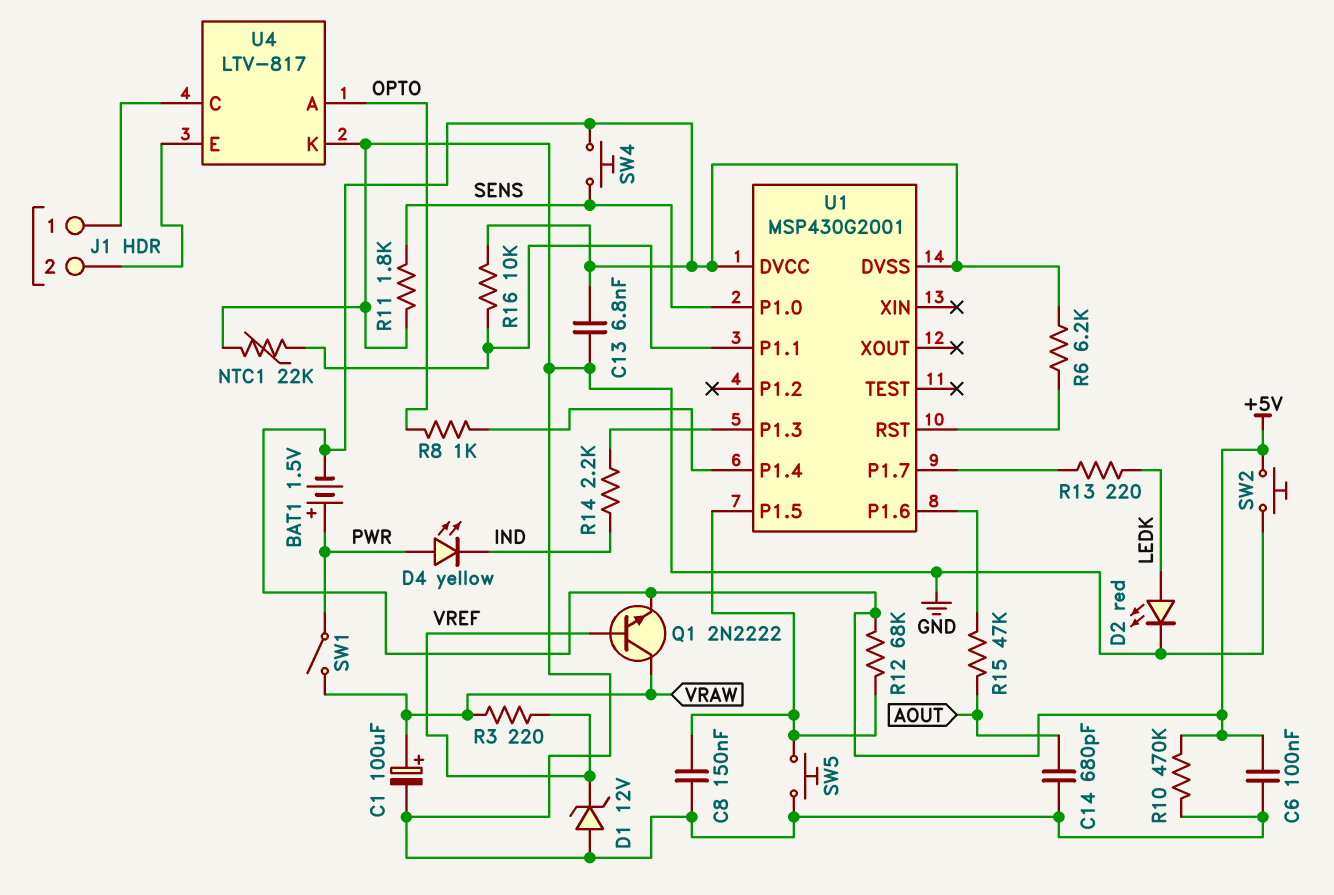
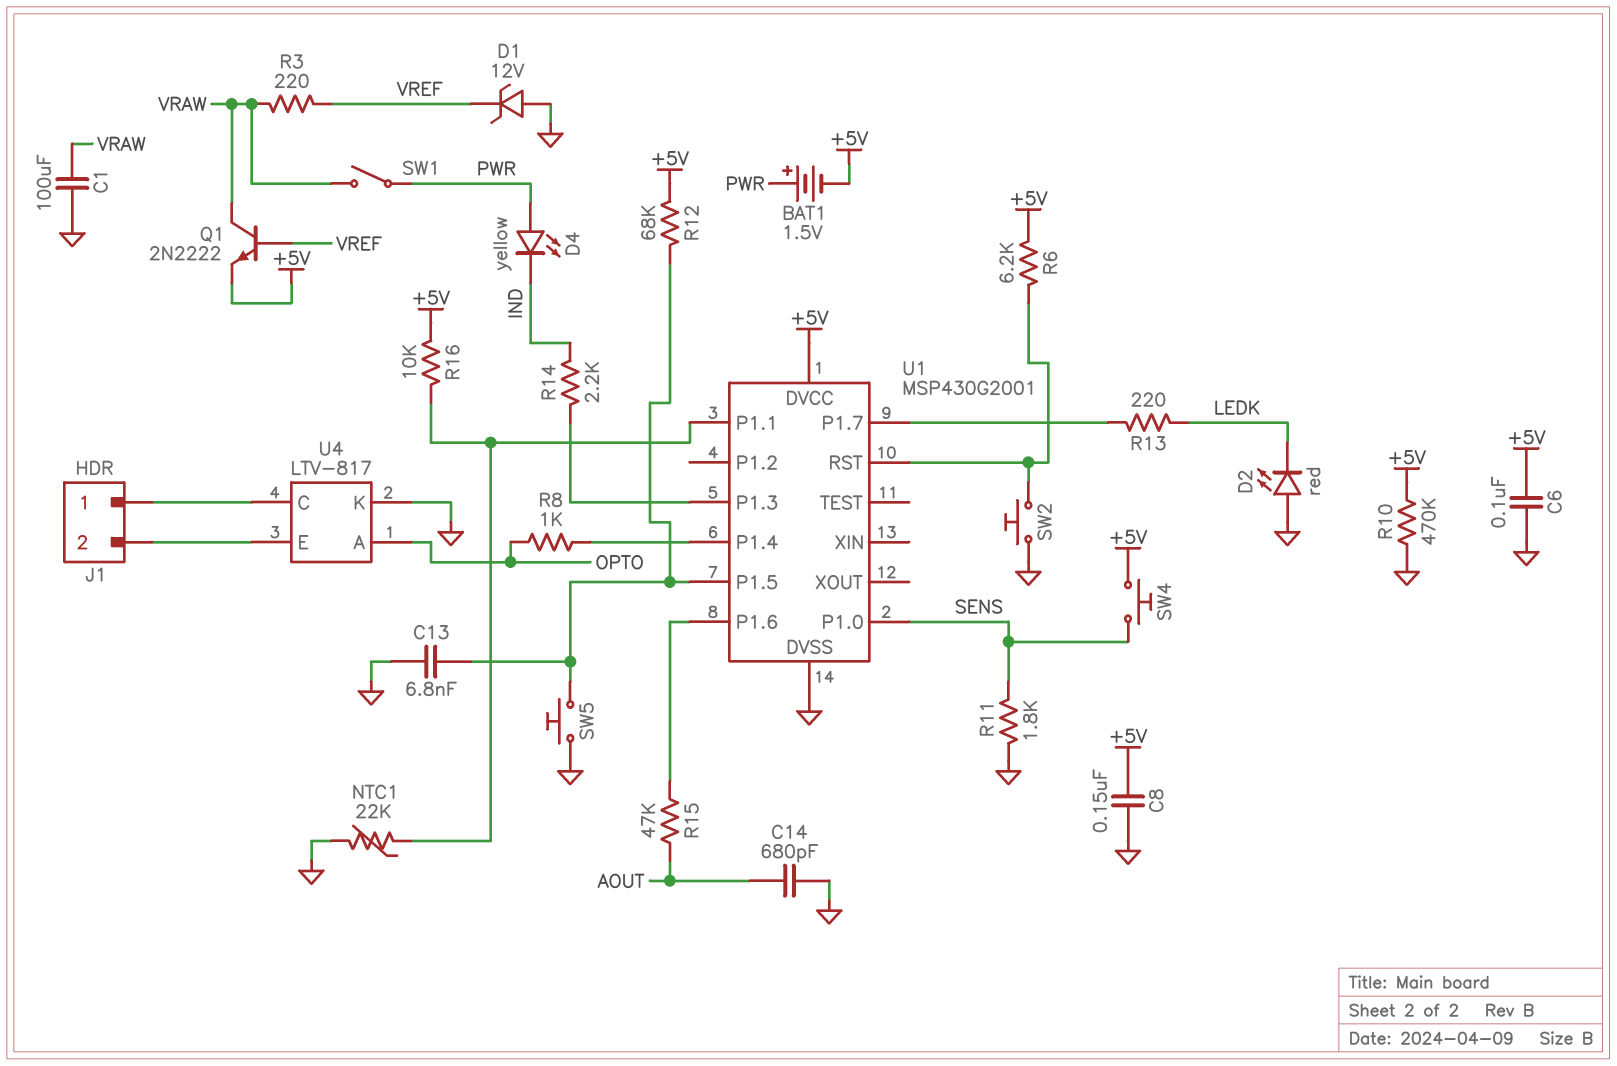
C1: 100uF (plus VRAW, minus GND) -> 100uF (GND, VRAW)
C8: 150nF (GND, U1/P1.5) -> 150nF (+5V, GND)
C13: 6.8nF (+5V, GND) -> 6.8nF (GND, U1/P1.5)
D2: LED red (A LEDK, K GND) -> LED red (A GND, K LEDK)
SW2: button (+5V, GND) -> button (GND, U1/RST)
U1 pin DVSS: +5V -> GND

